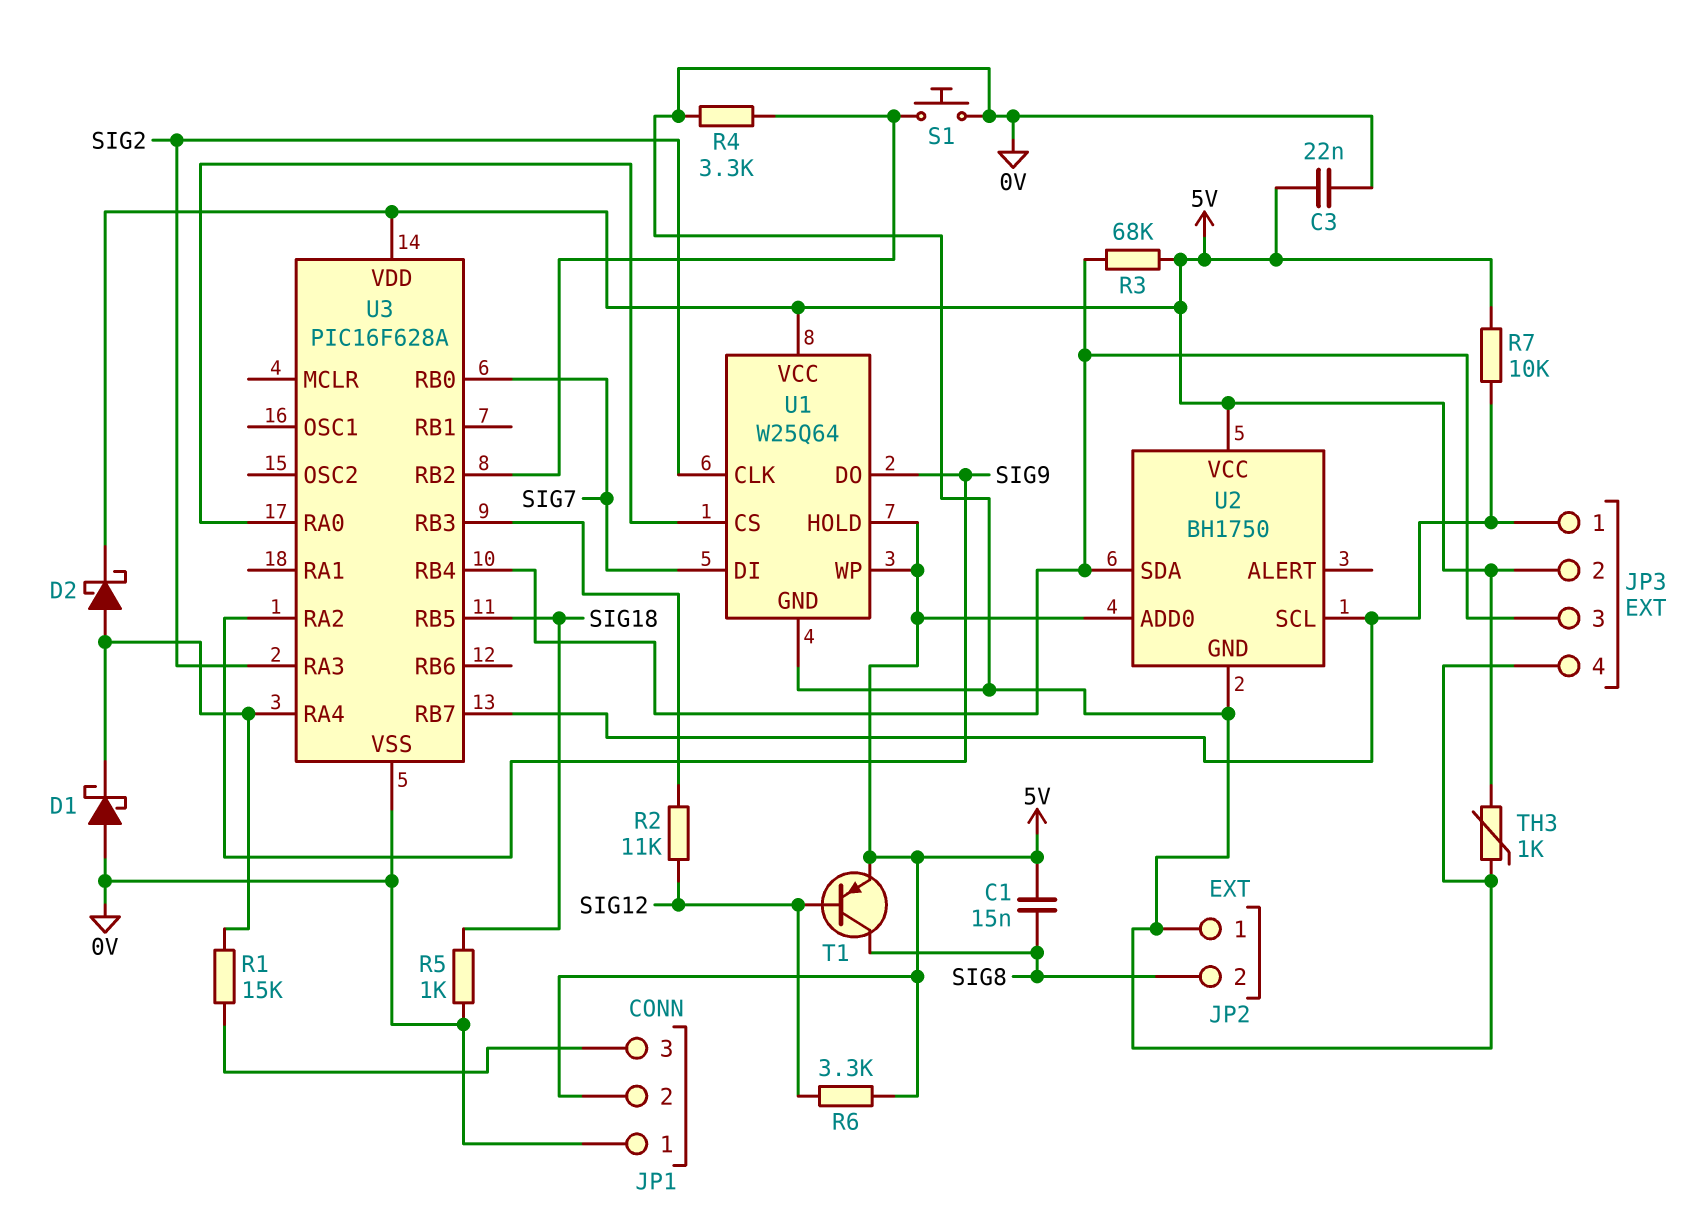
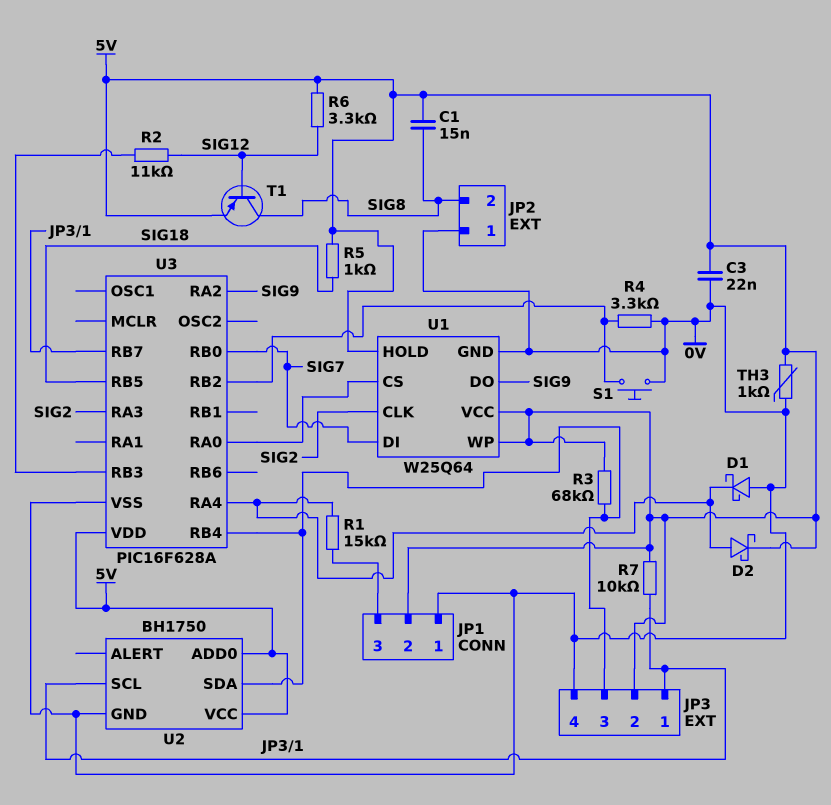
R5: 1k (0V, SIG18) -> 1k (5V, SIG18)

